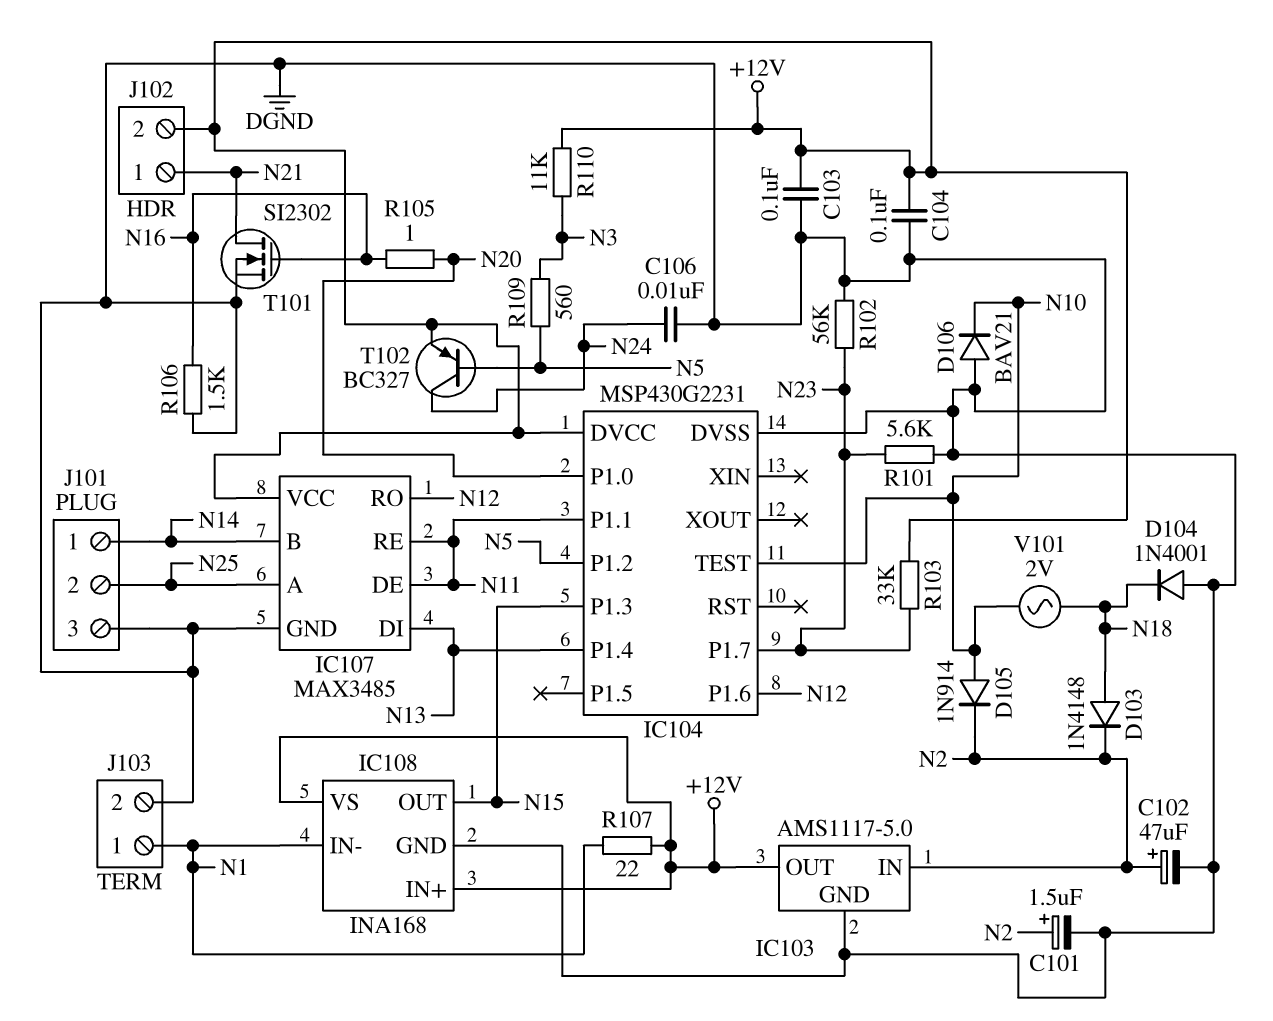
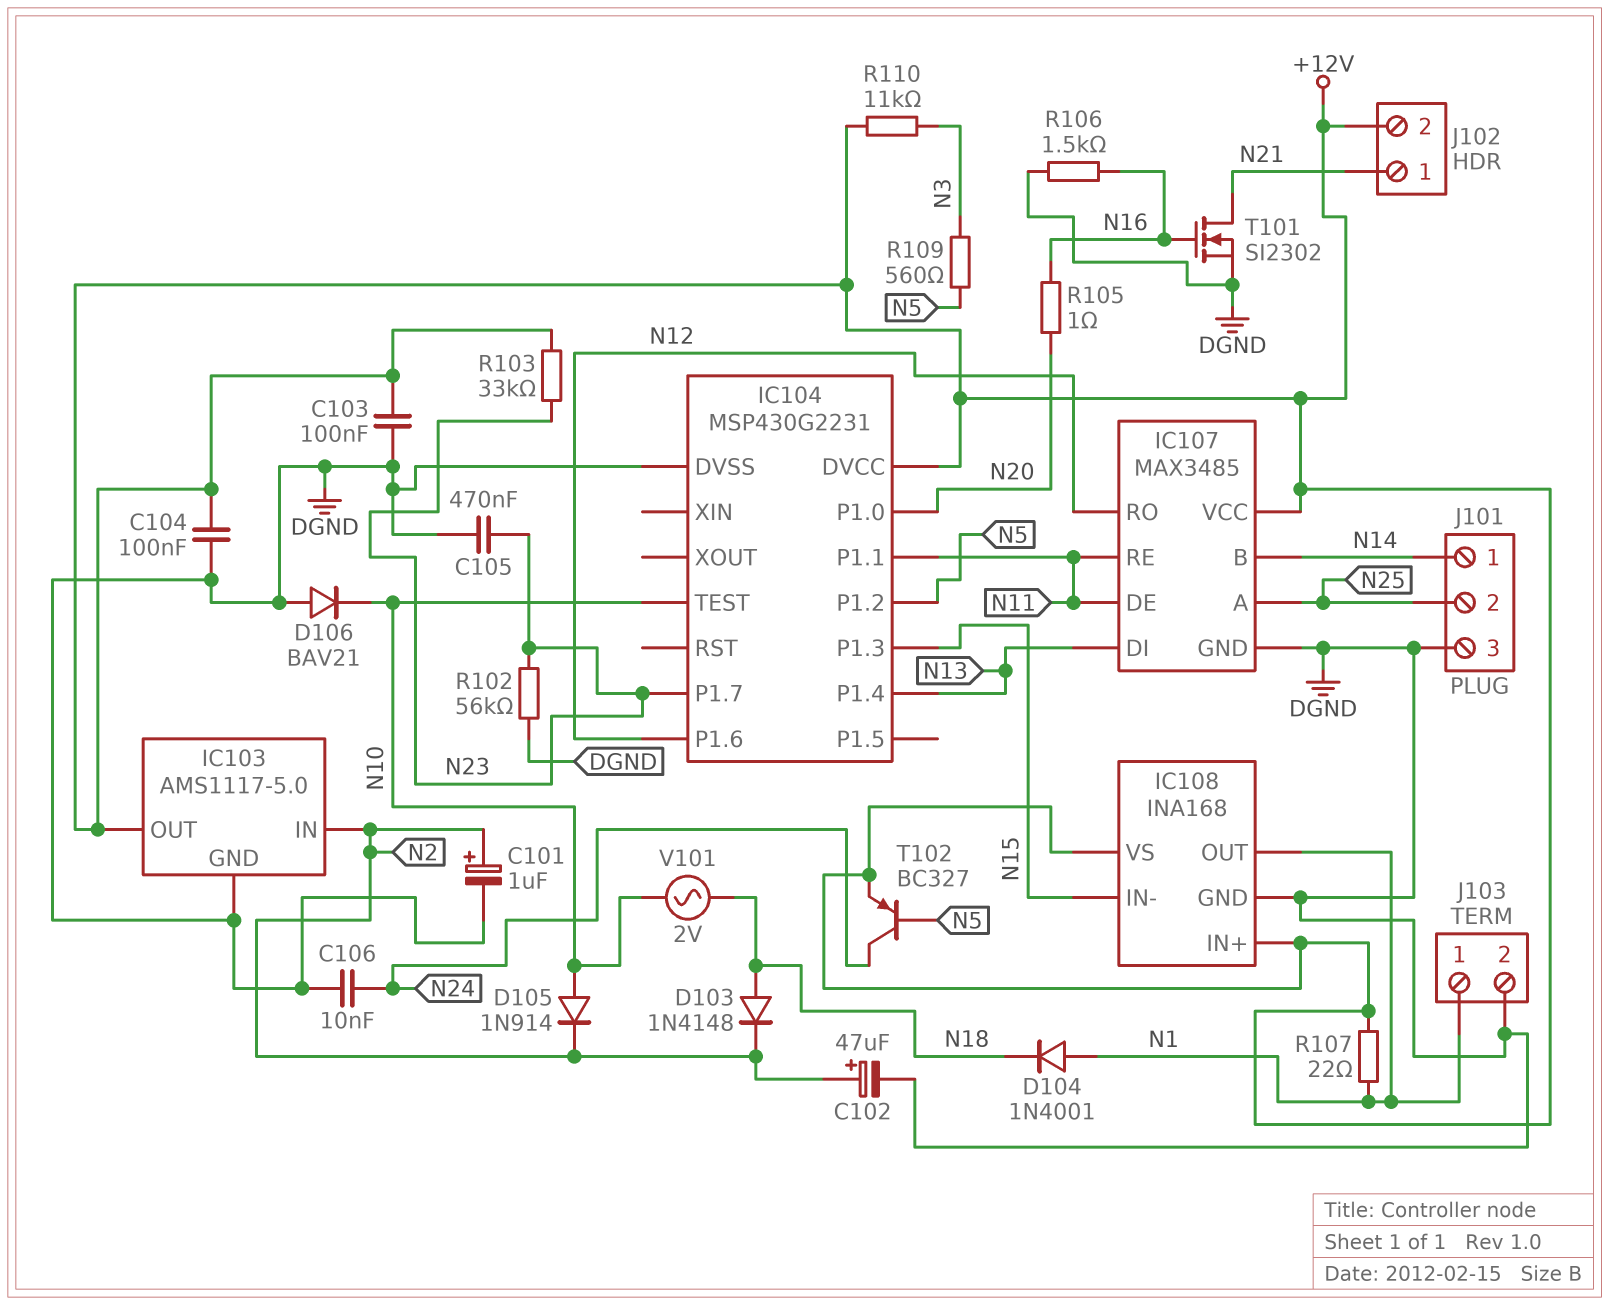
C101: 1.5uF (plus N2, minus DGND) -> 1uF (plus N2, minus DGND)
C105: none -> 470nF (DGND, N23)
D104: diode 1N4001 (A DGND, K N18) -> diode 1N4001 (A N1, K N18)
IC108 pin IN-: N1 -> N15
IC108 pin OUT: N15 -> N1
R101: 5.6k (DGND, N23) -> none

